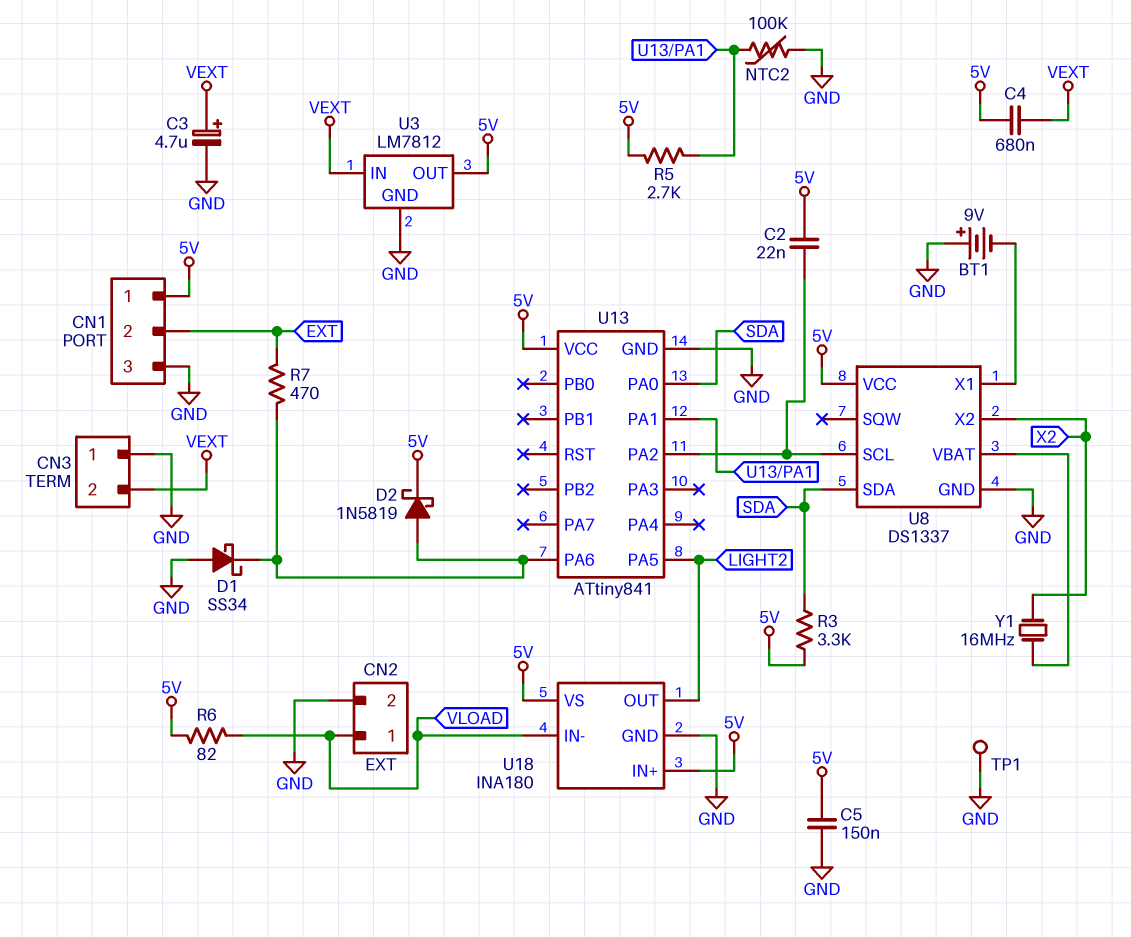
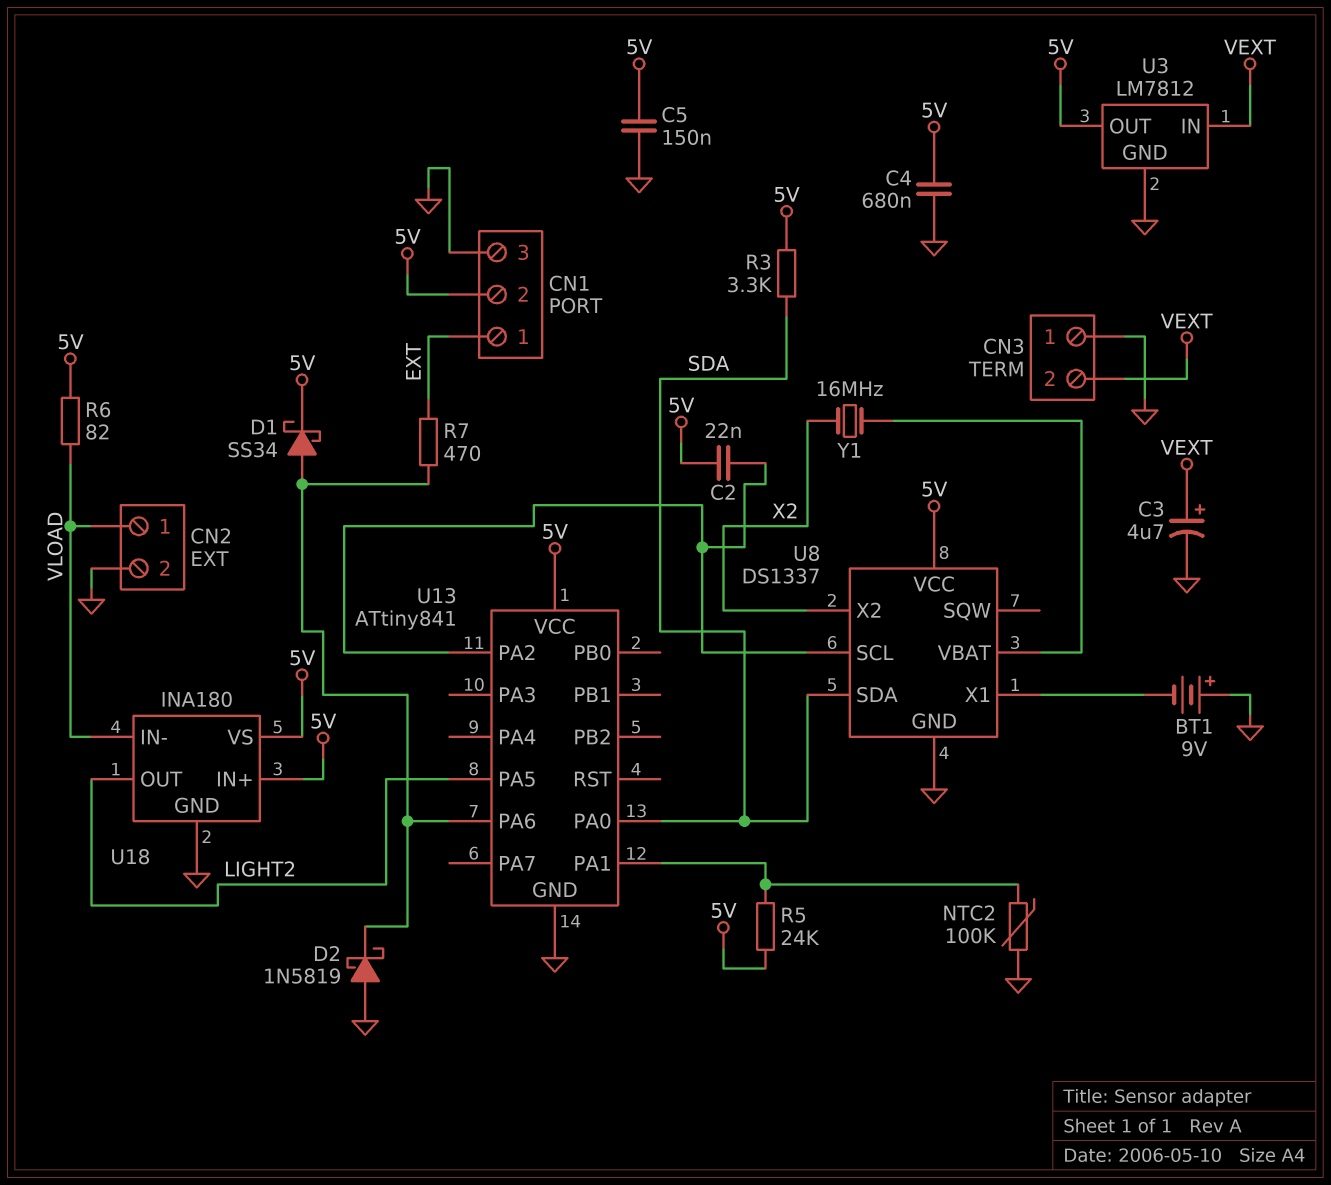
C4: 680nF (5V, VEXT) -> 680nF (5V, GND)
CN1 pin 1: 5V -> EXT
CN1 pin 2: EXT -> 5V
D1: schottky SS34 (A GND, K U13/PA6) -> schottky SS34 (A U13/PA6, K 5V)
D2: schottky 1N5819 (A U13/PA6, K 5V) -> schottky 1N5819 (A GND, K U13/PA6)
R5: 2.7k (5V, U13/PA1) -> 24k (5V, U13/PA1)
TP1: test point (GND) -> none

